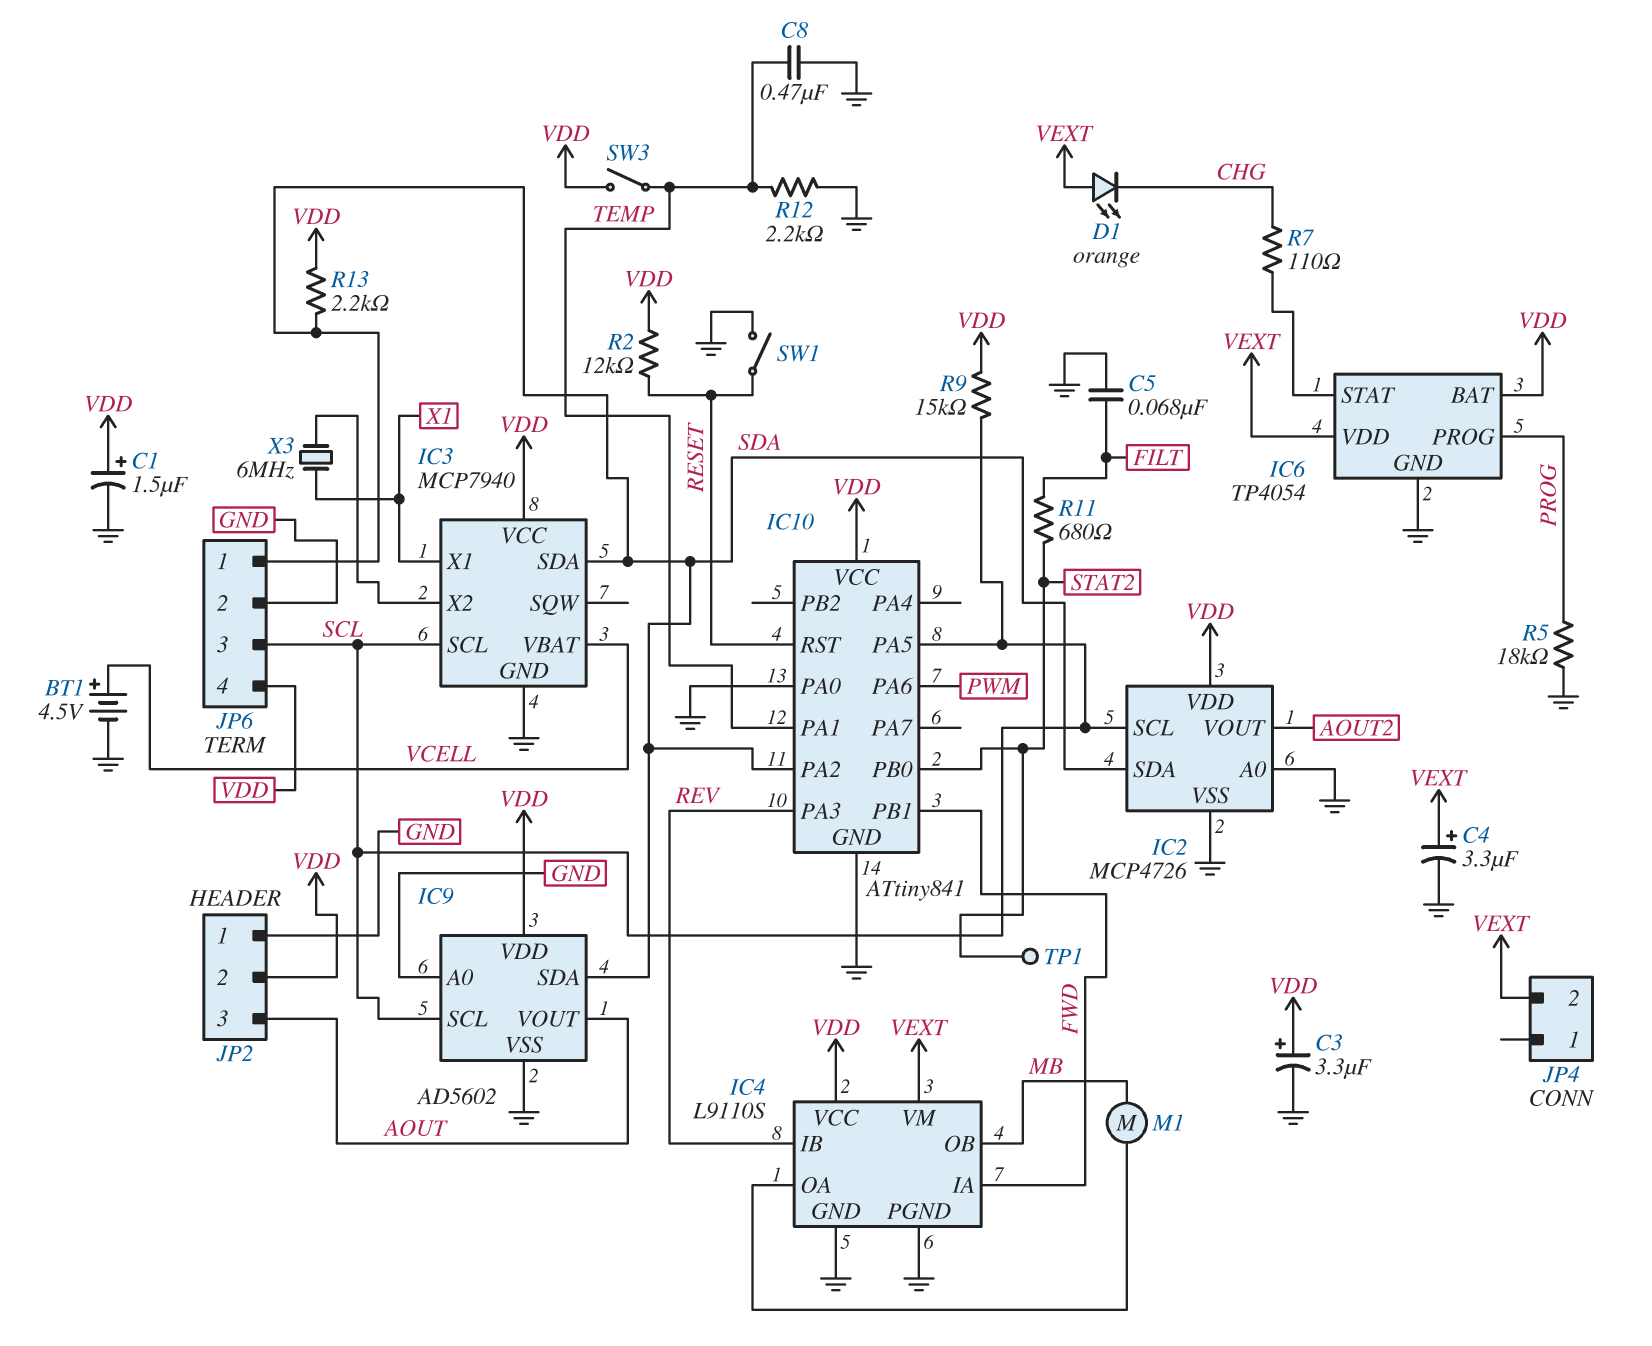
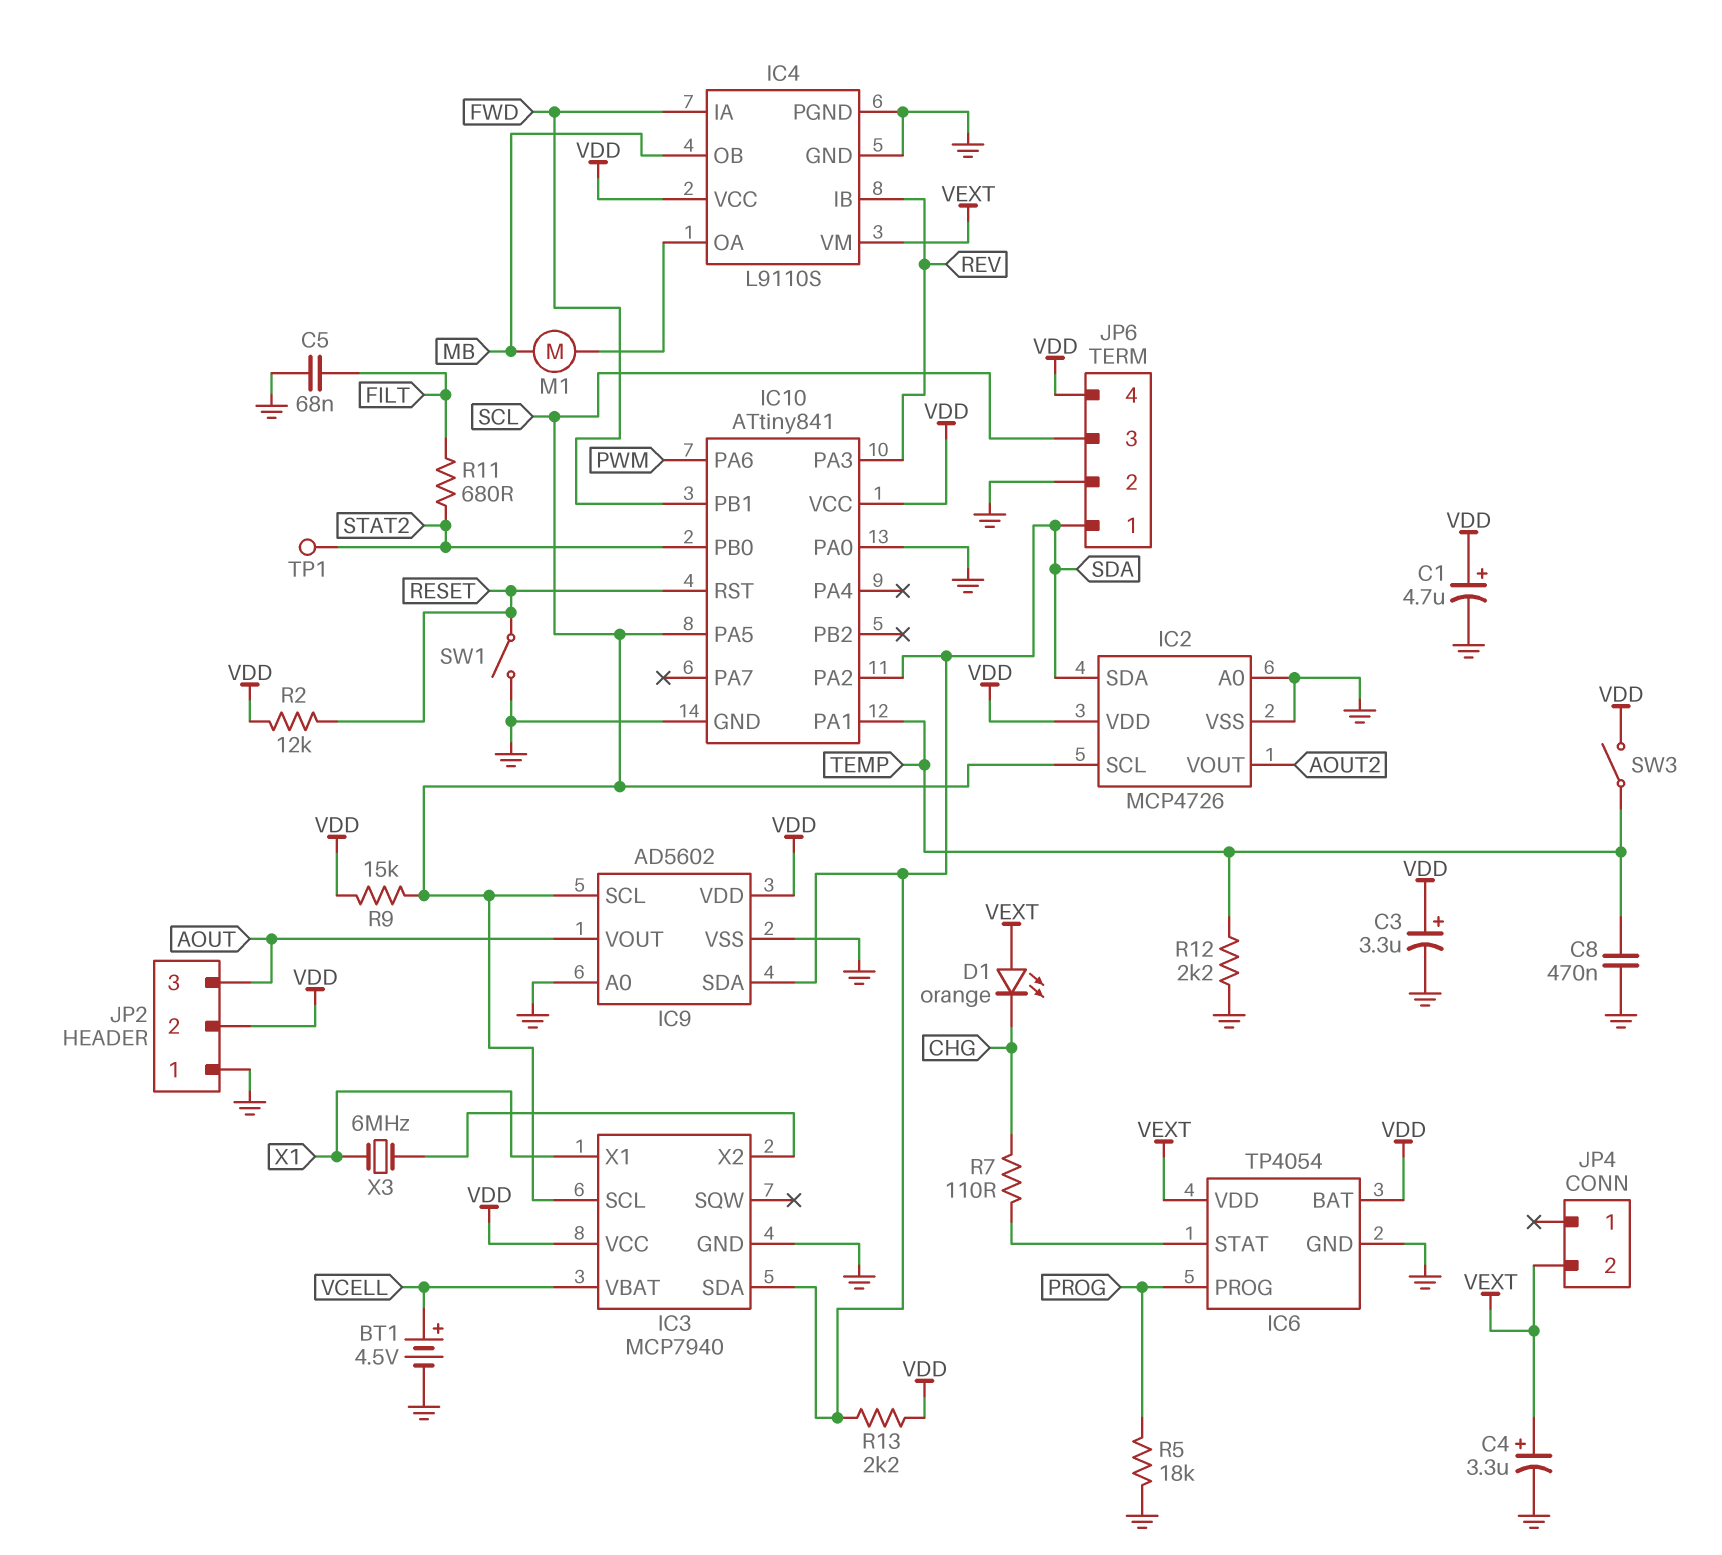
C1: 1.5uF (plus VDD, minus GND) -> 4.7uF (plus VDD, minus GND)

